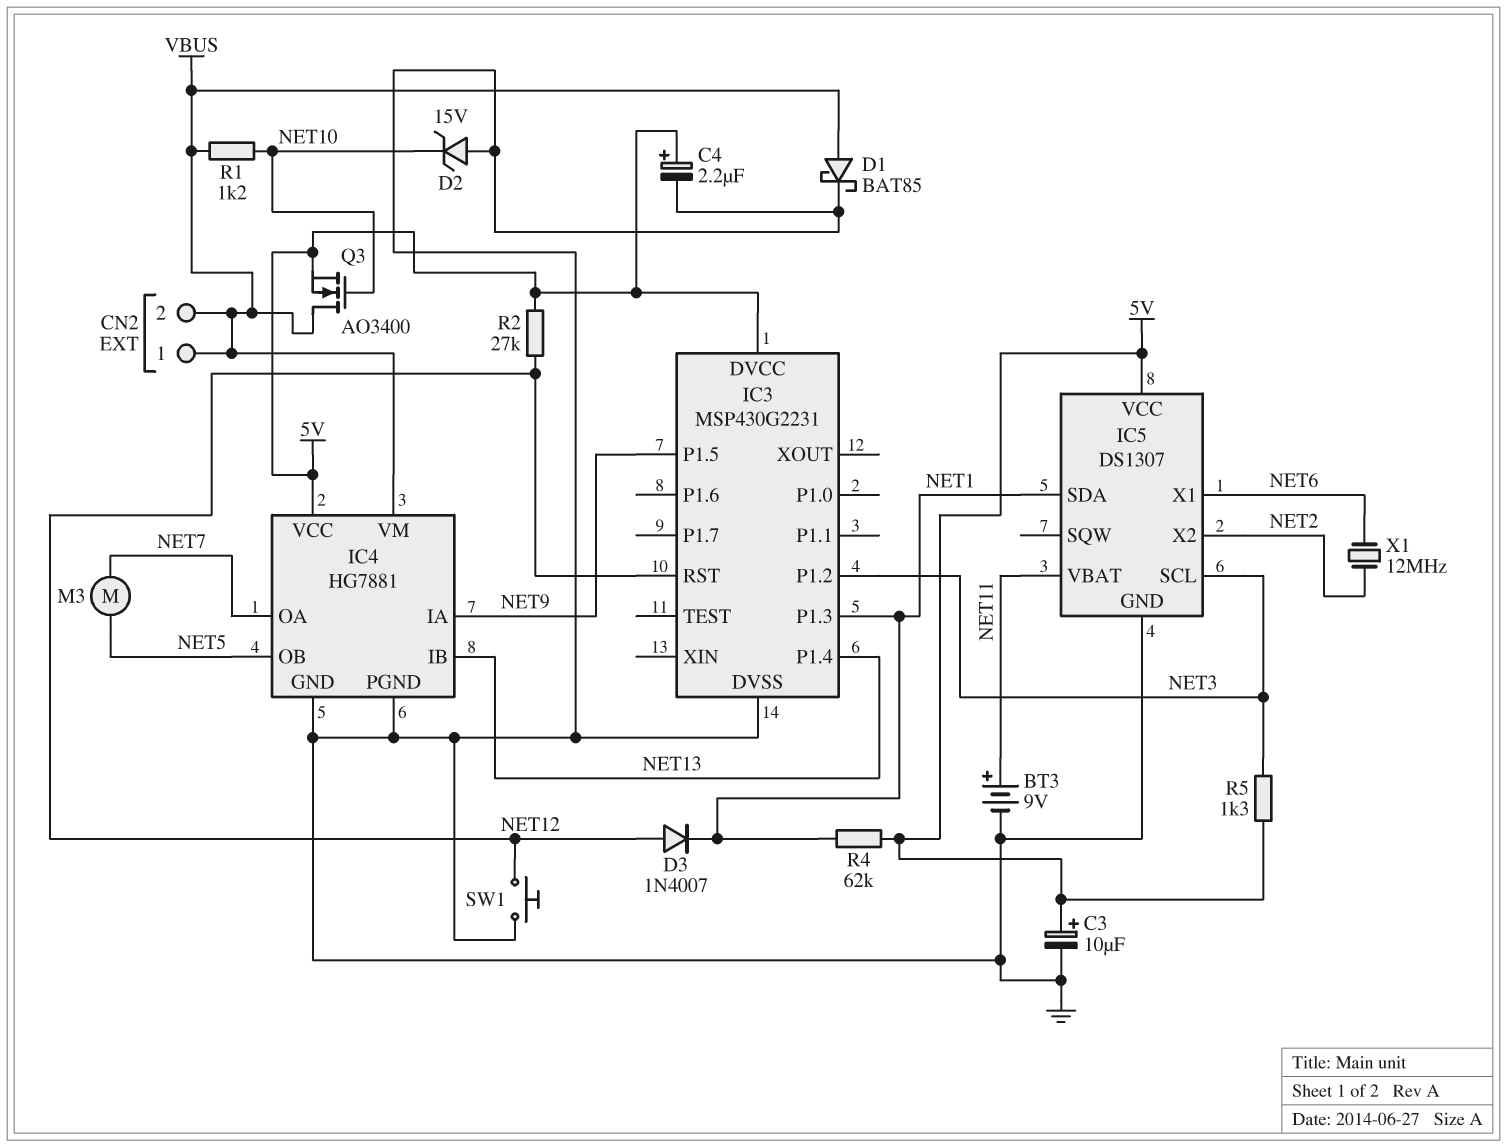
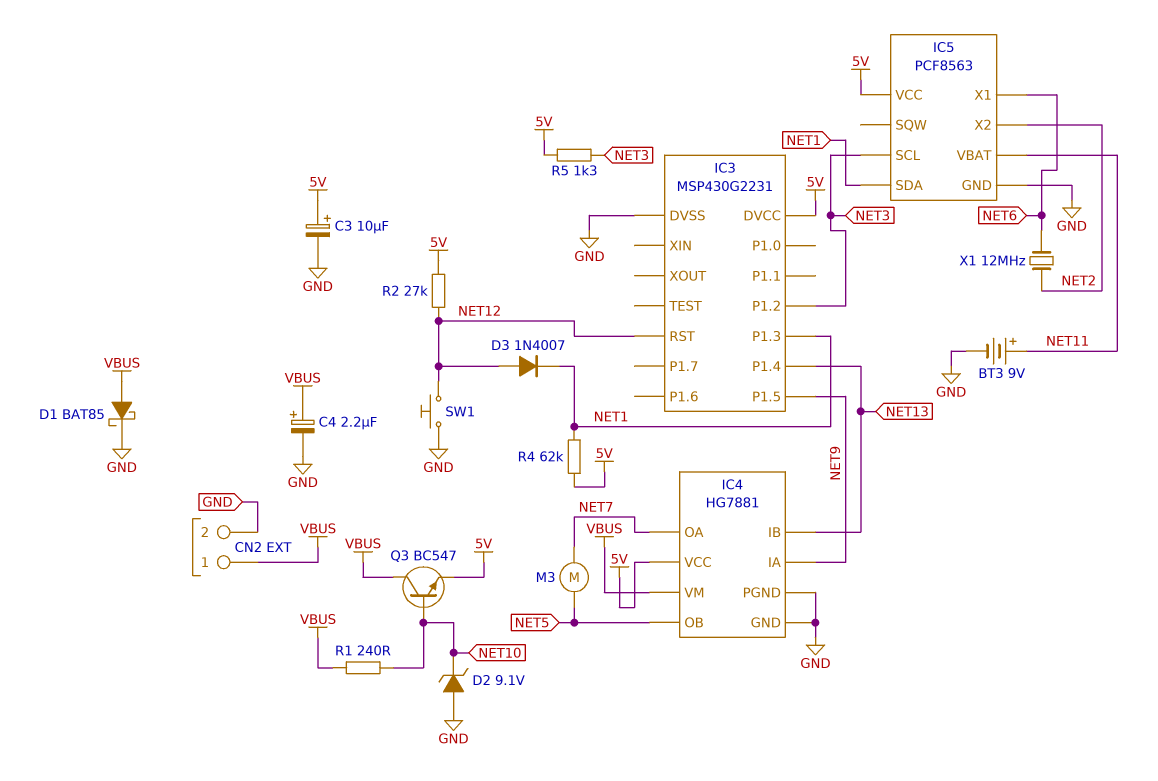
C4: 2.2uF (plus 5V, minus GND) -> 2.2uF (plus VBUS, minus GND)
CN2 pin 2: VBUS -> GND
D2: zener 15V (A GND, K NET10) -> zener 9.1V (A GND, K NET10)
IC5: DS1307 -> PCF8563
Q3: NMOS AO3400 (G NET10, D VBUS, S 5V) -> NPN BC547 (B NET10, C VBUS, E 5V)
R1: 1.2k (NET10, VBUS) -> 240 (NET10, VBUS)

